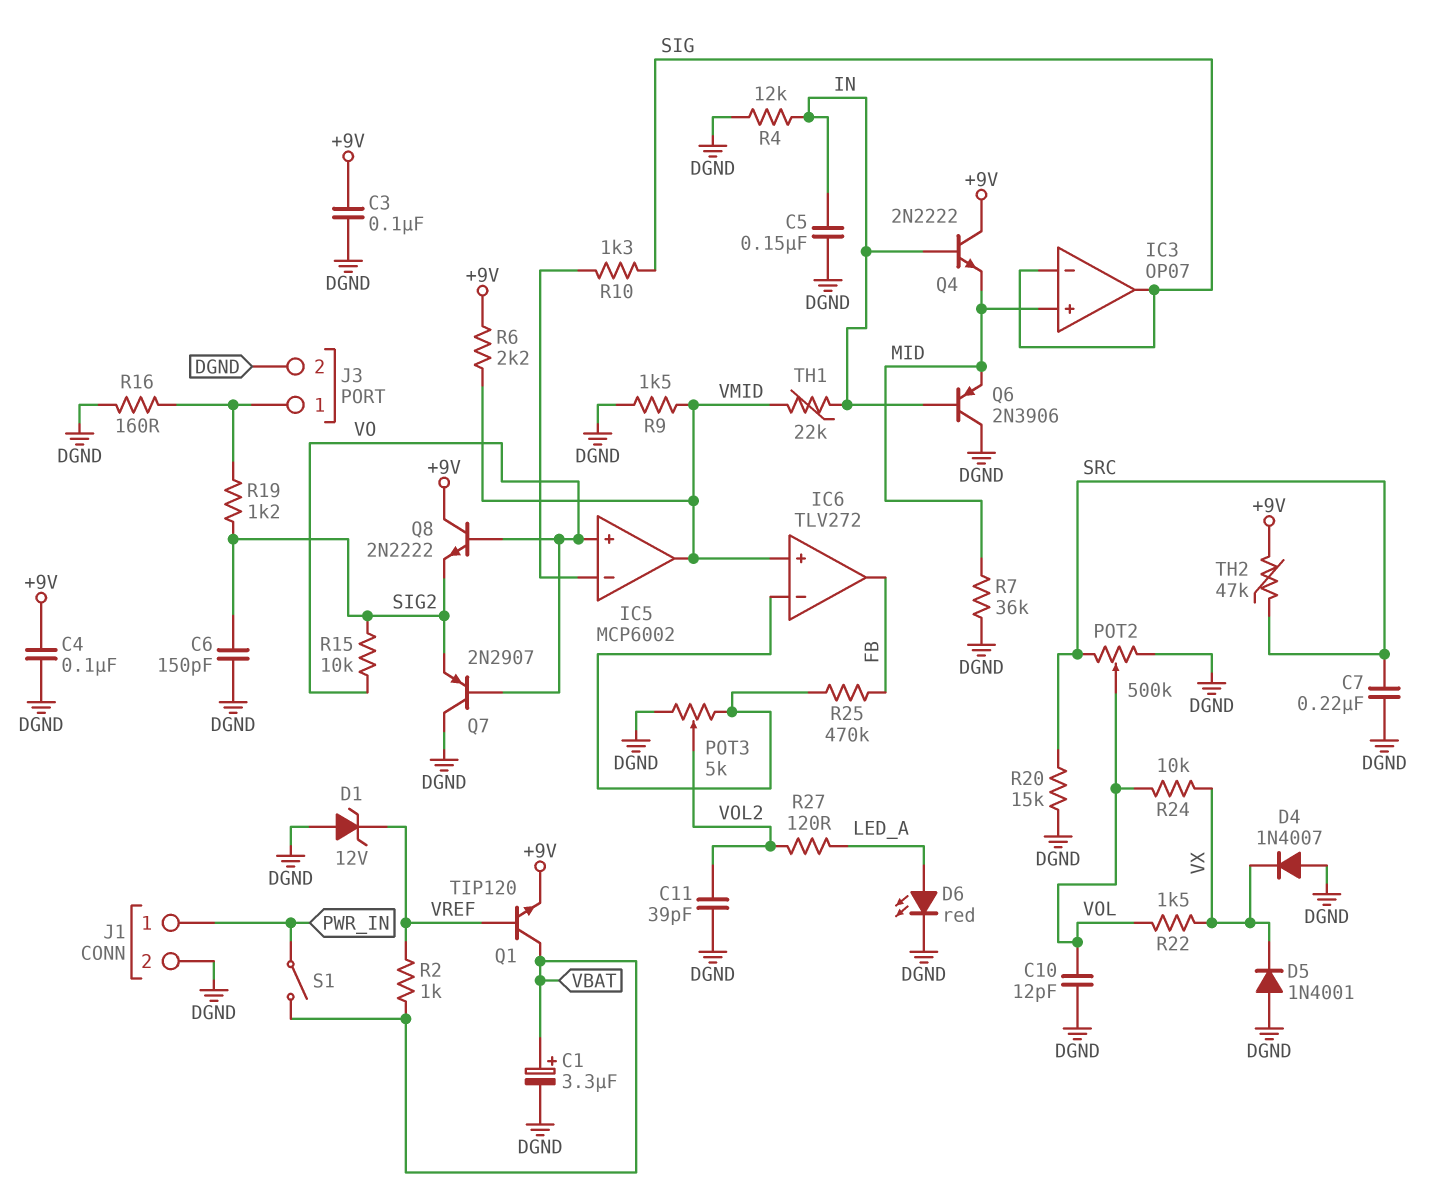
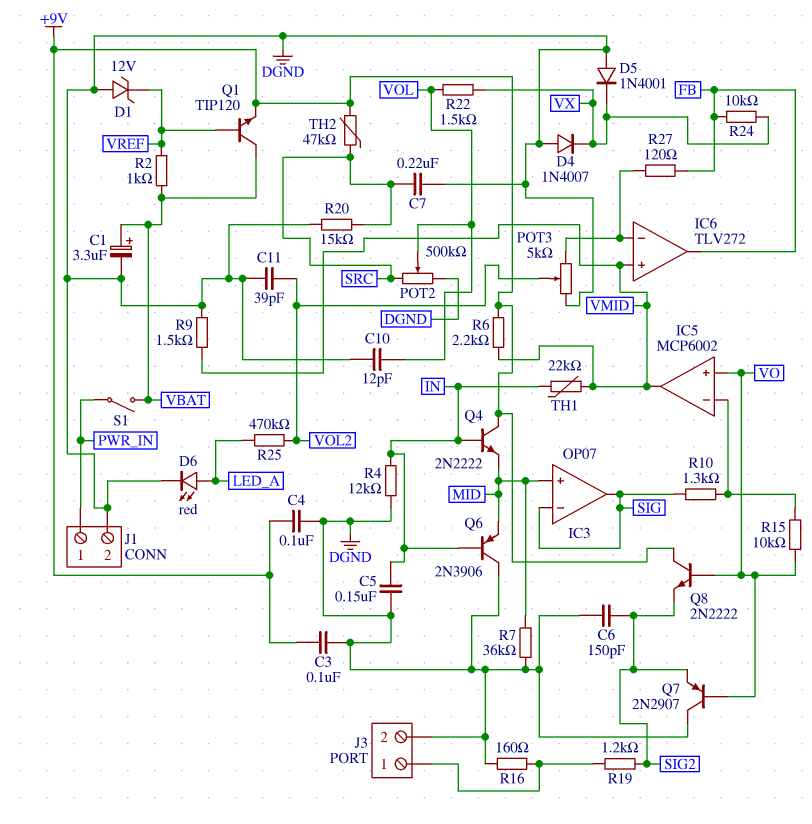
R15: 10k (SIG2, VO) -> 10k (IC5/in-, VO)
R24: 10k (VOL, VX) -> 10k (FB, VX)
R25: 470k (FB, IC6/in-) -> 470k (LED_A, VOL2)
R27: 120 (LED_A, VOL2) -> 120 (FB, IC6/in-)

